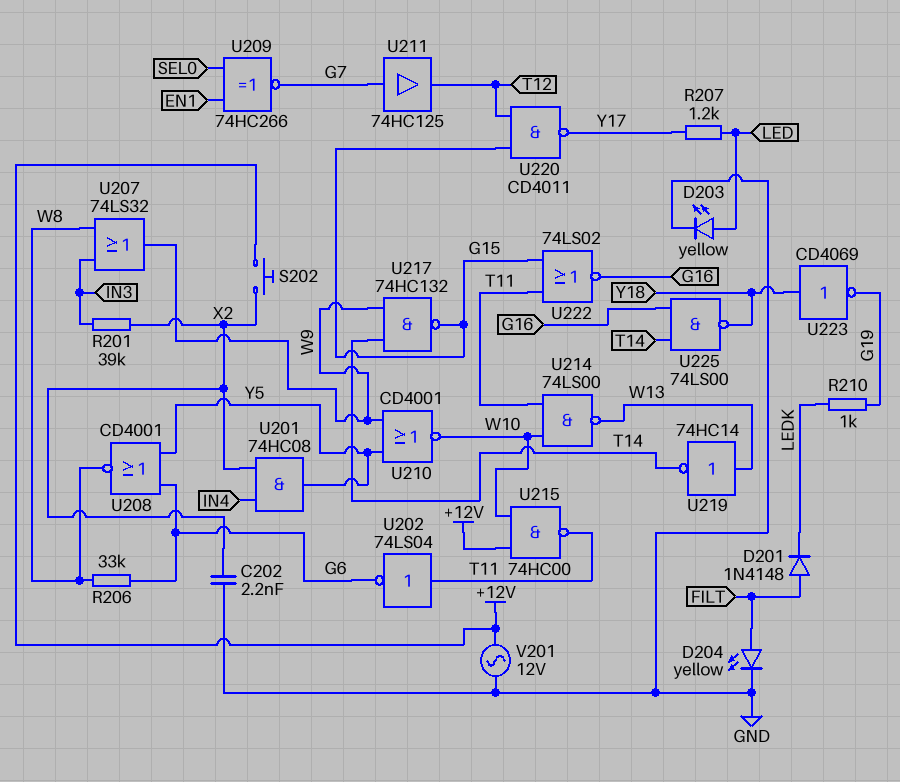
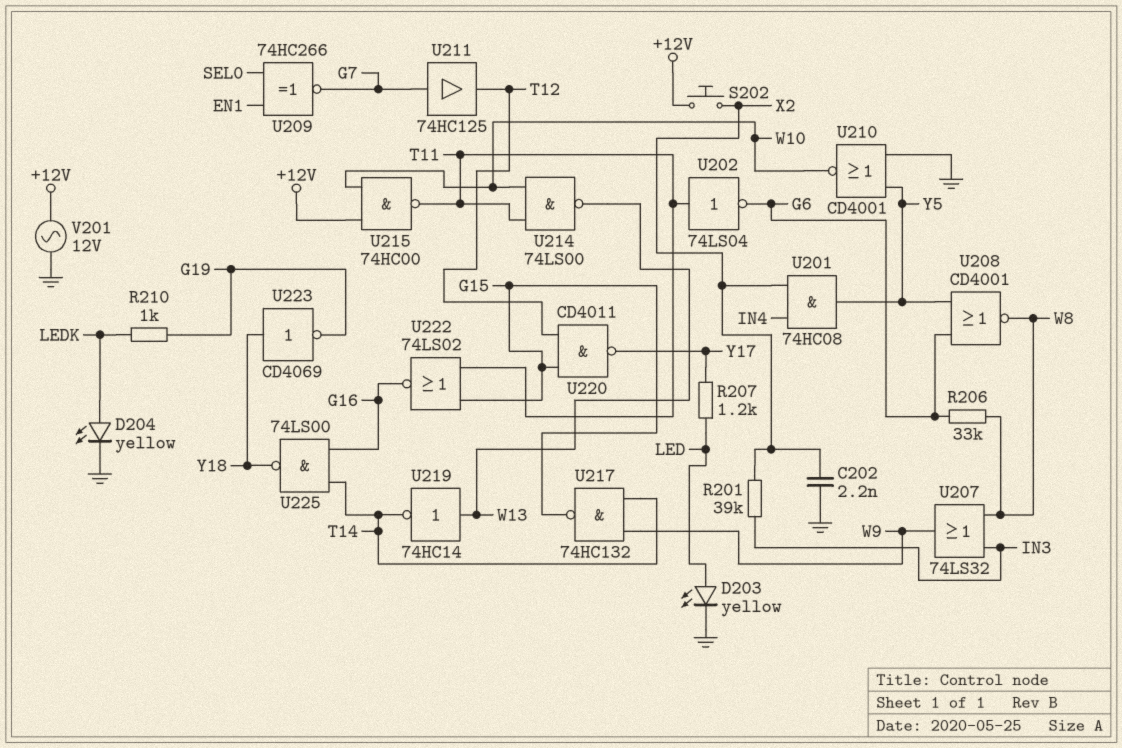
D201: diode 1N4148 (A FILT, K LEDK) -> none
D204: LED yellow (A FILT, K GND) -> LED yellow (A LEDK, K GND)
U210: NOR CD4001 (in W9, in Y5, out W10) -> NOR CD4001 (in GND, in Y5, out W10)

